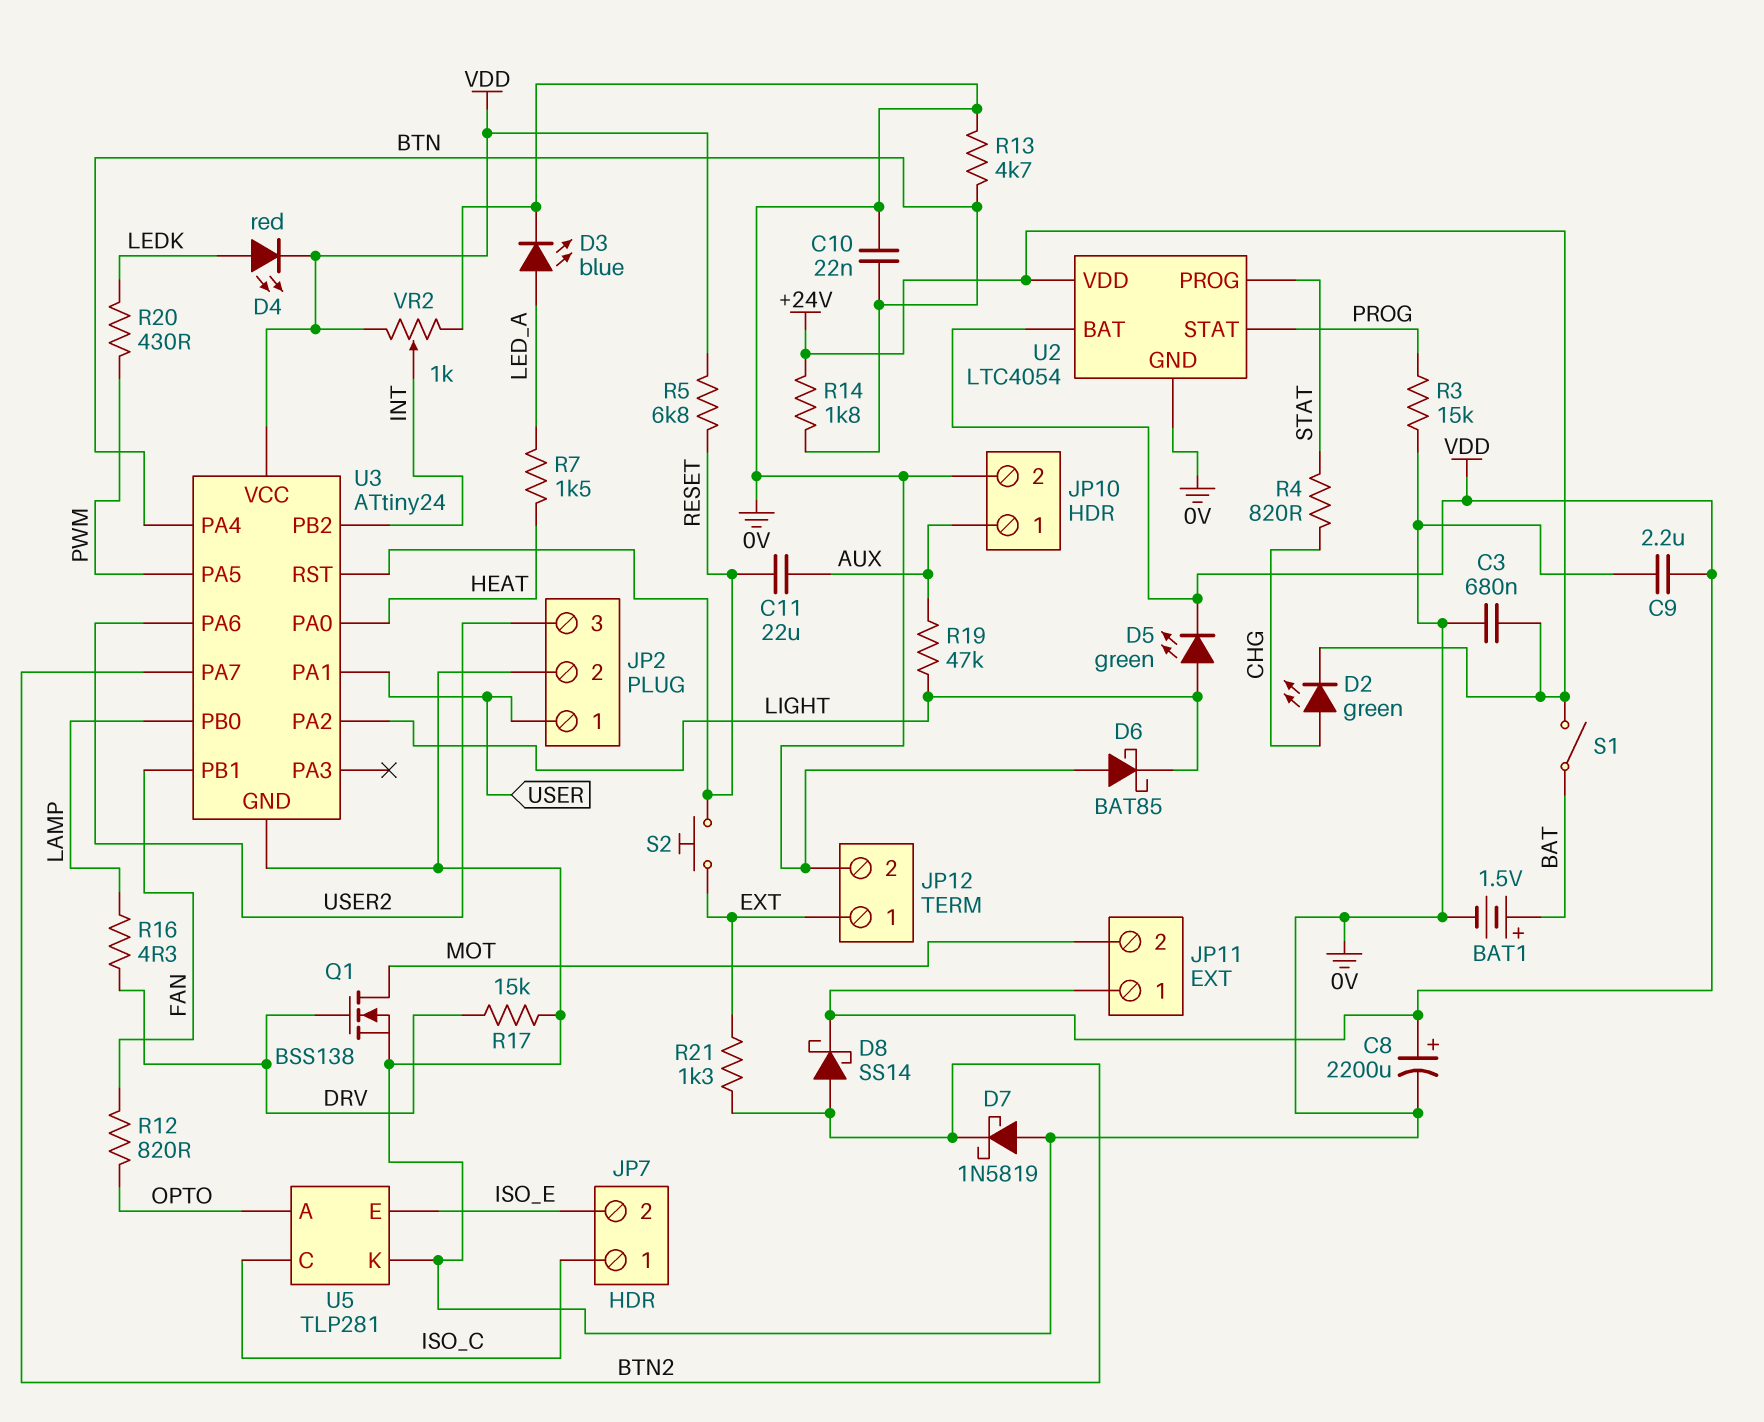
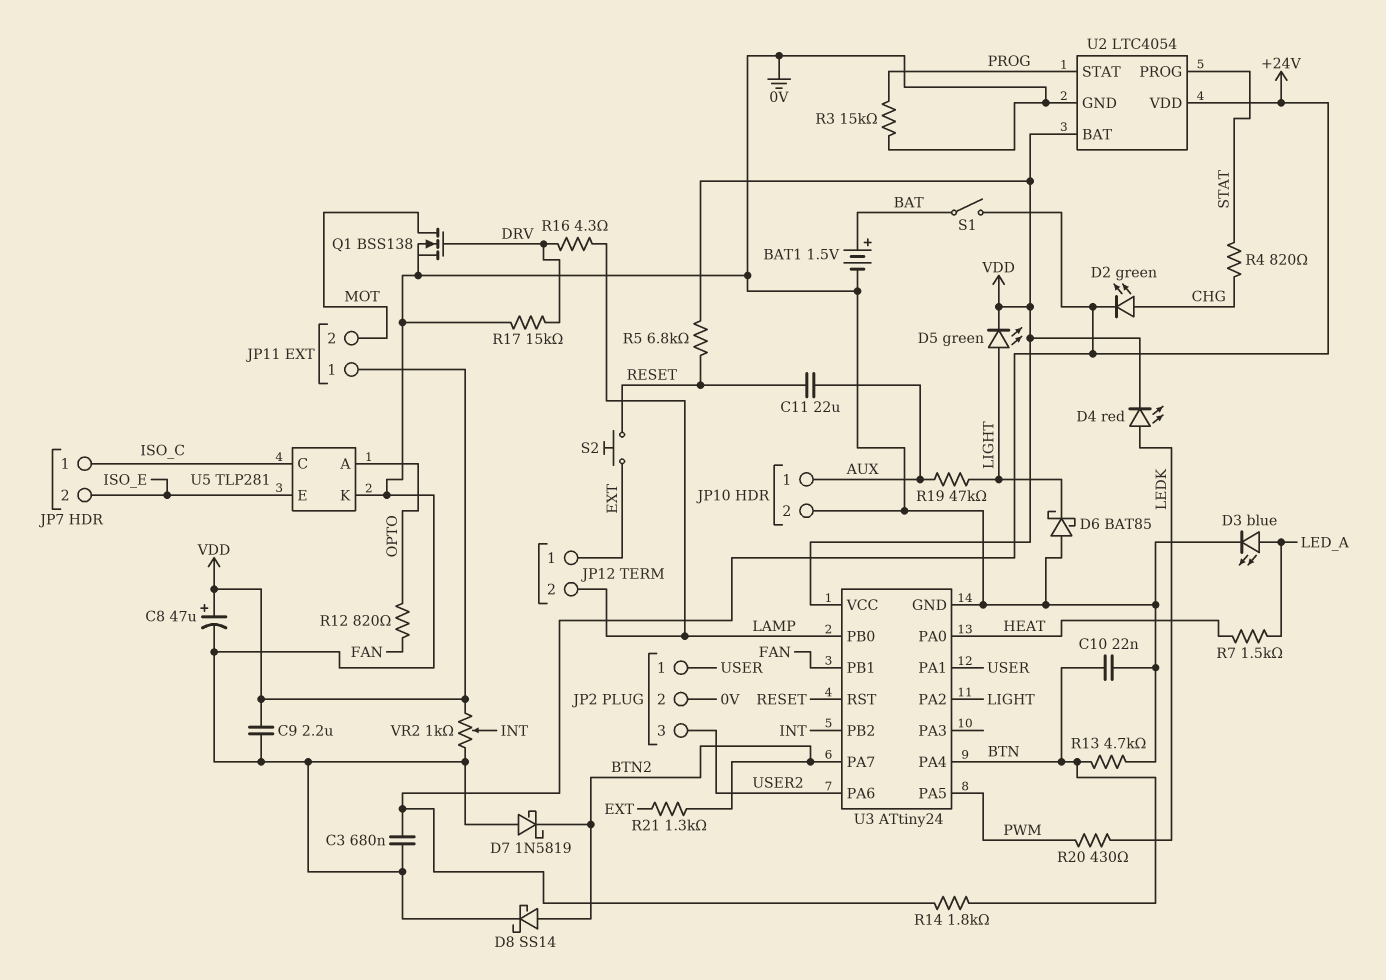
C8: 2200uF (plus VDD, minus 0V) -> 47uF (plus VDD, minus 0V)
D8: schottky SS14 (A BTN2, K VDD) -> schottky SS14 (A BTN2, K 0V)
JP12 pin 2: 0V -> LAMP

